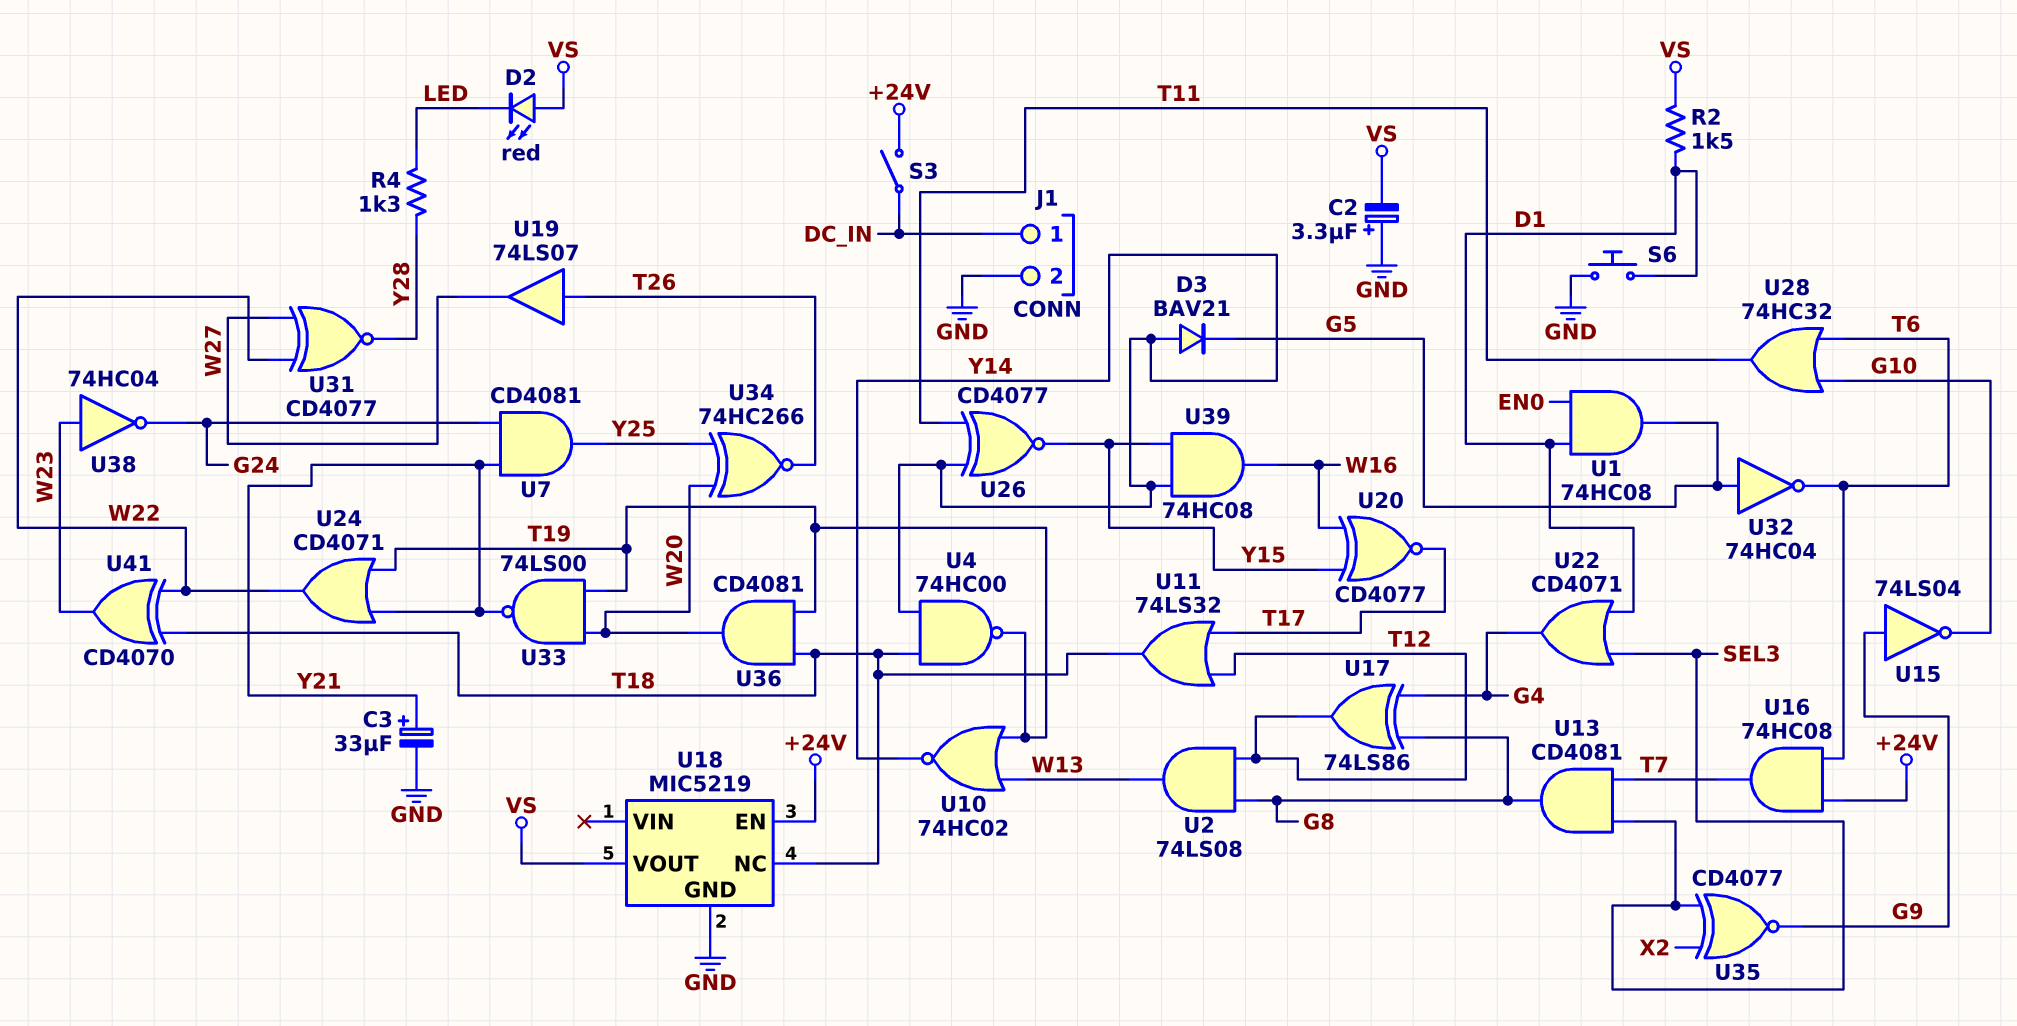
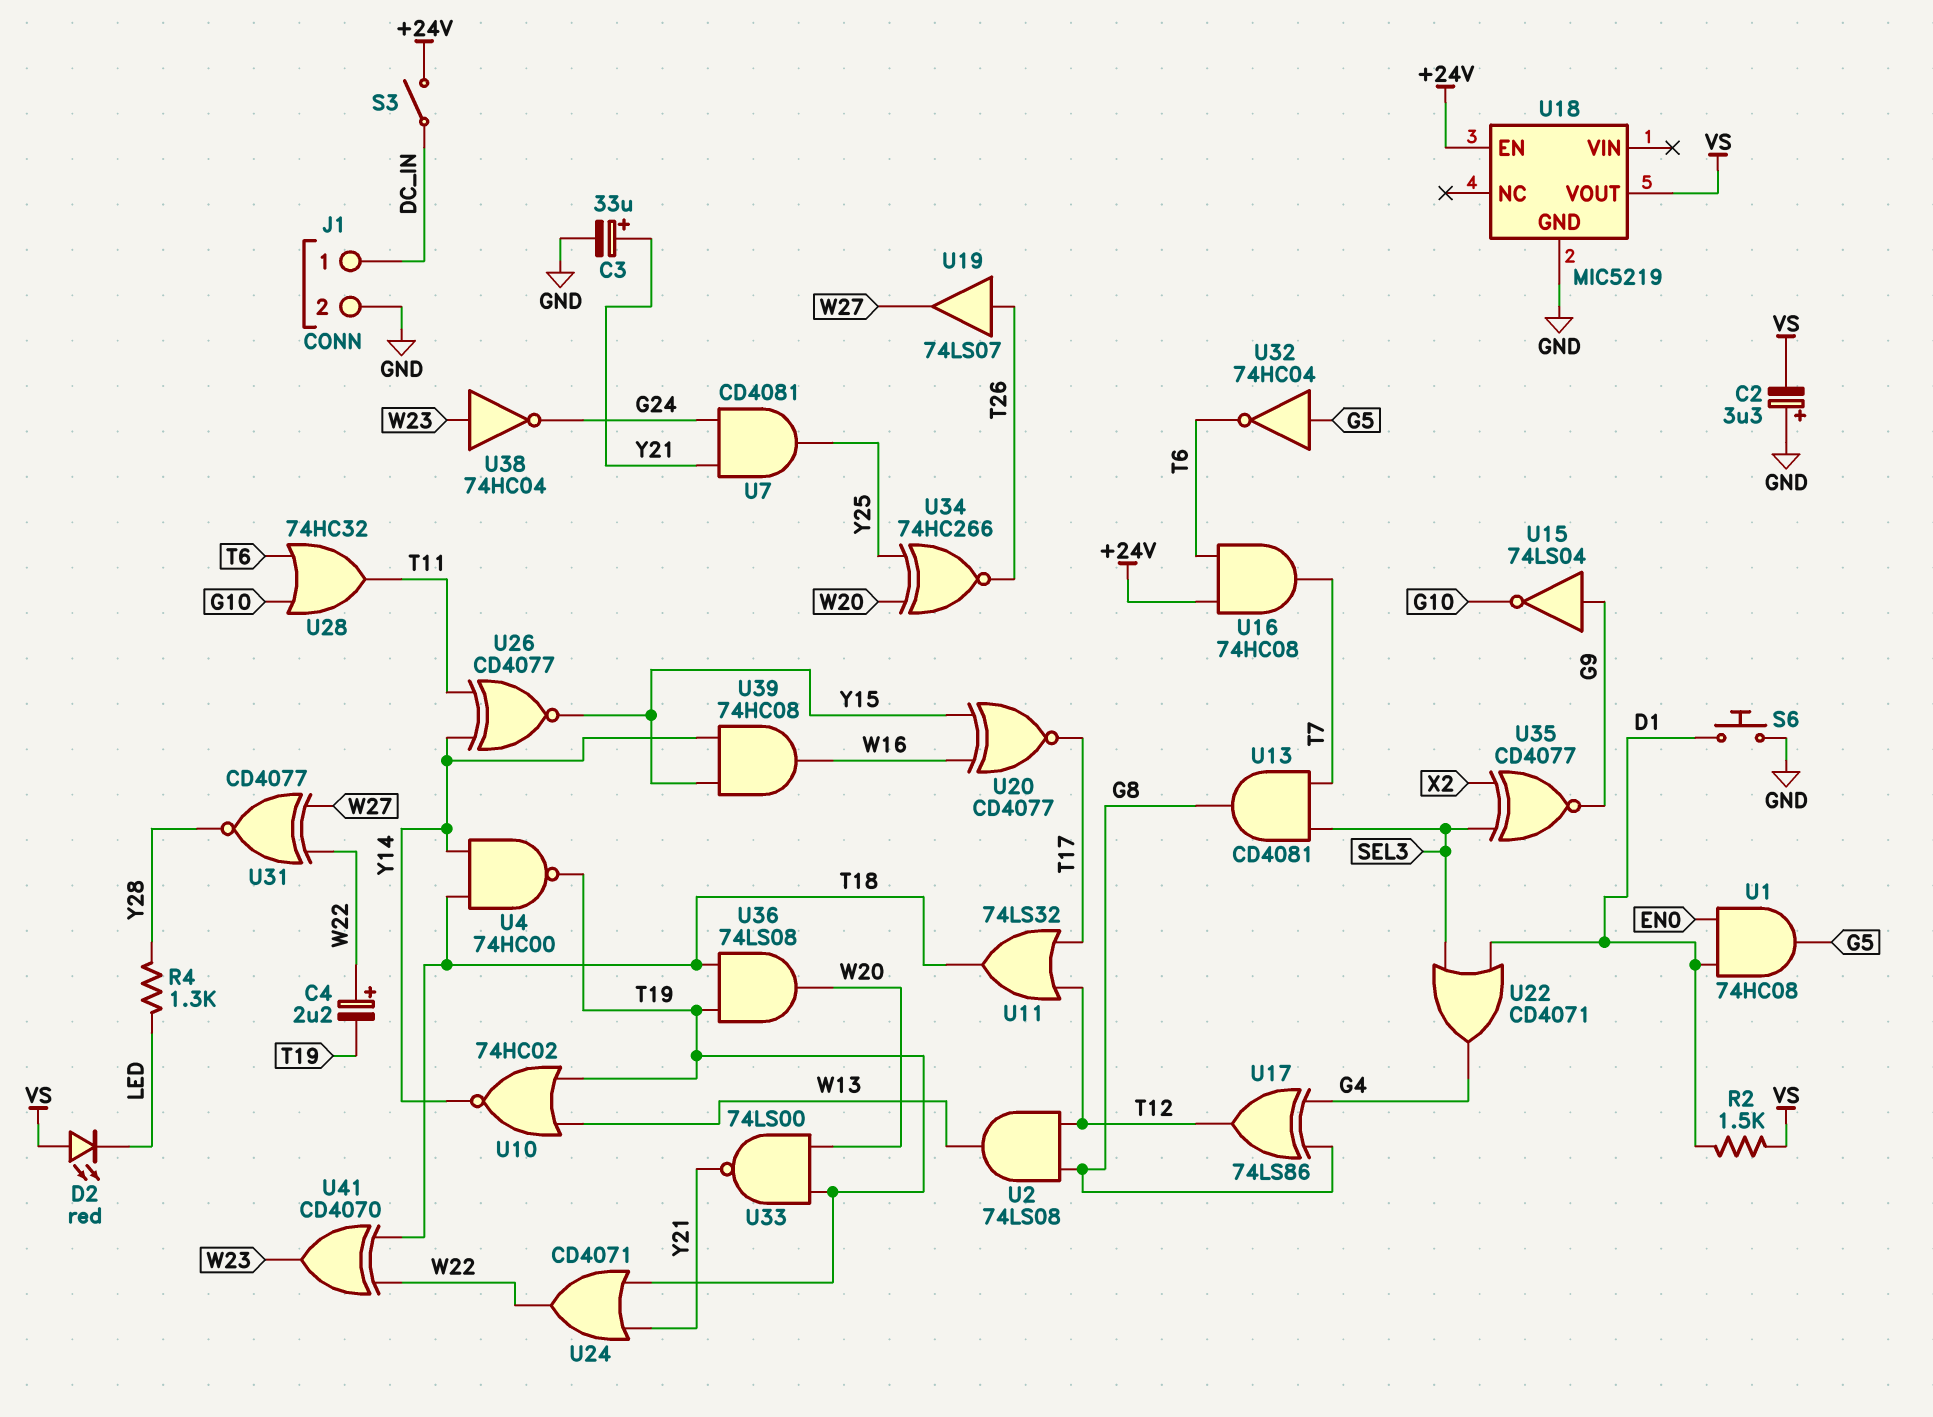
C4: none -> 2.2uF (plus W22, minus T19)
D3: diode BAV21 (A Y14, K G5) -> none
U18 pin NC: T18 -> none
U36: AND CD4081 (in T18, in T19, out W20) -> AND 74LS08 (in T18, in T19, out W20)

